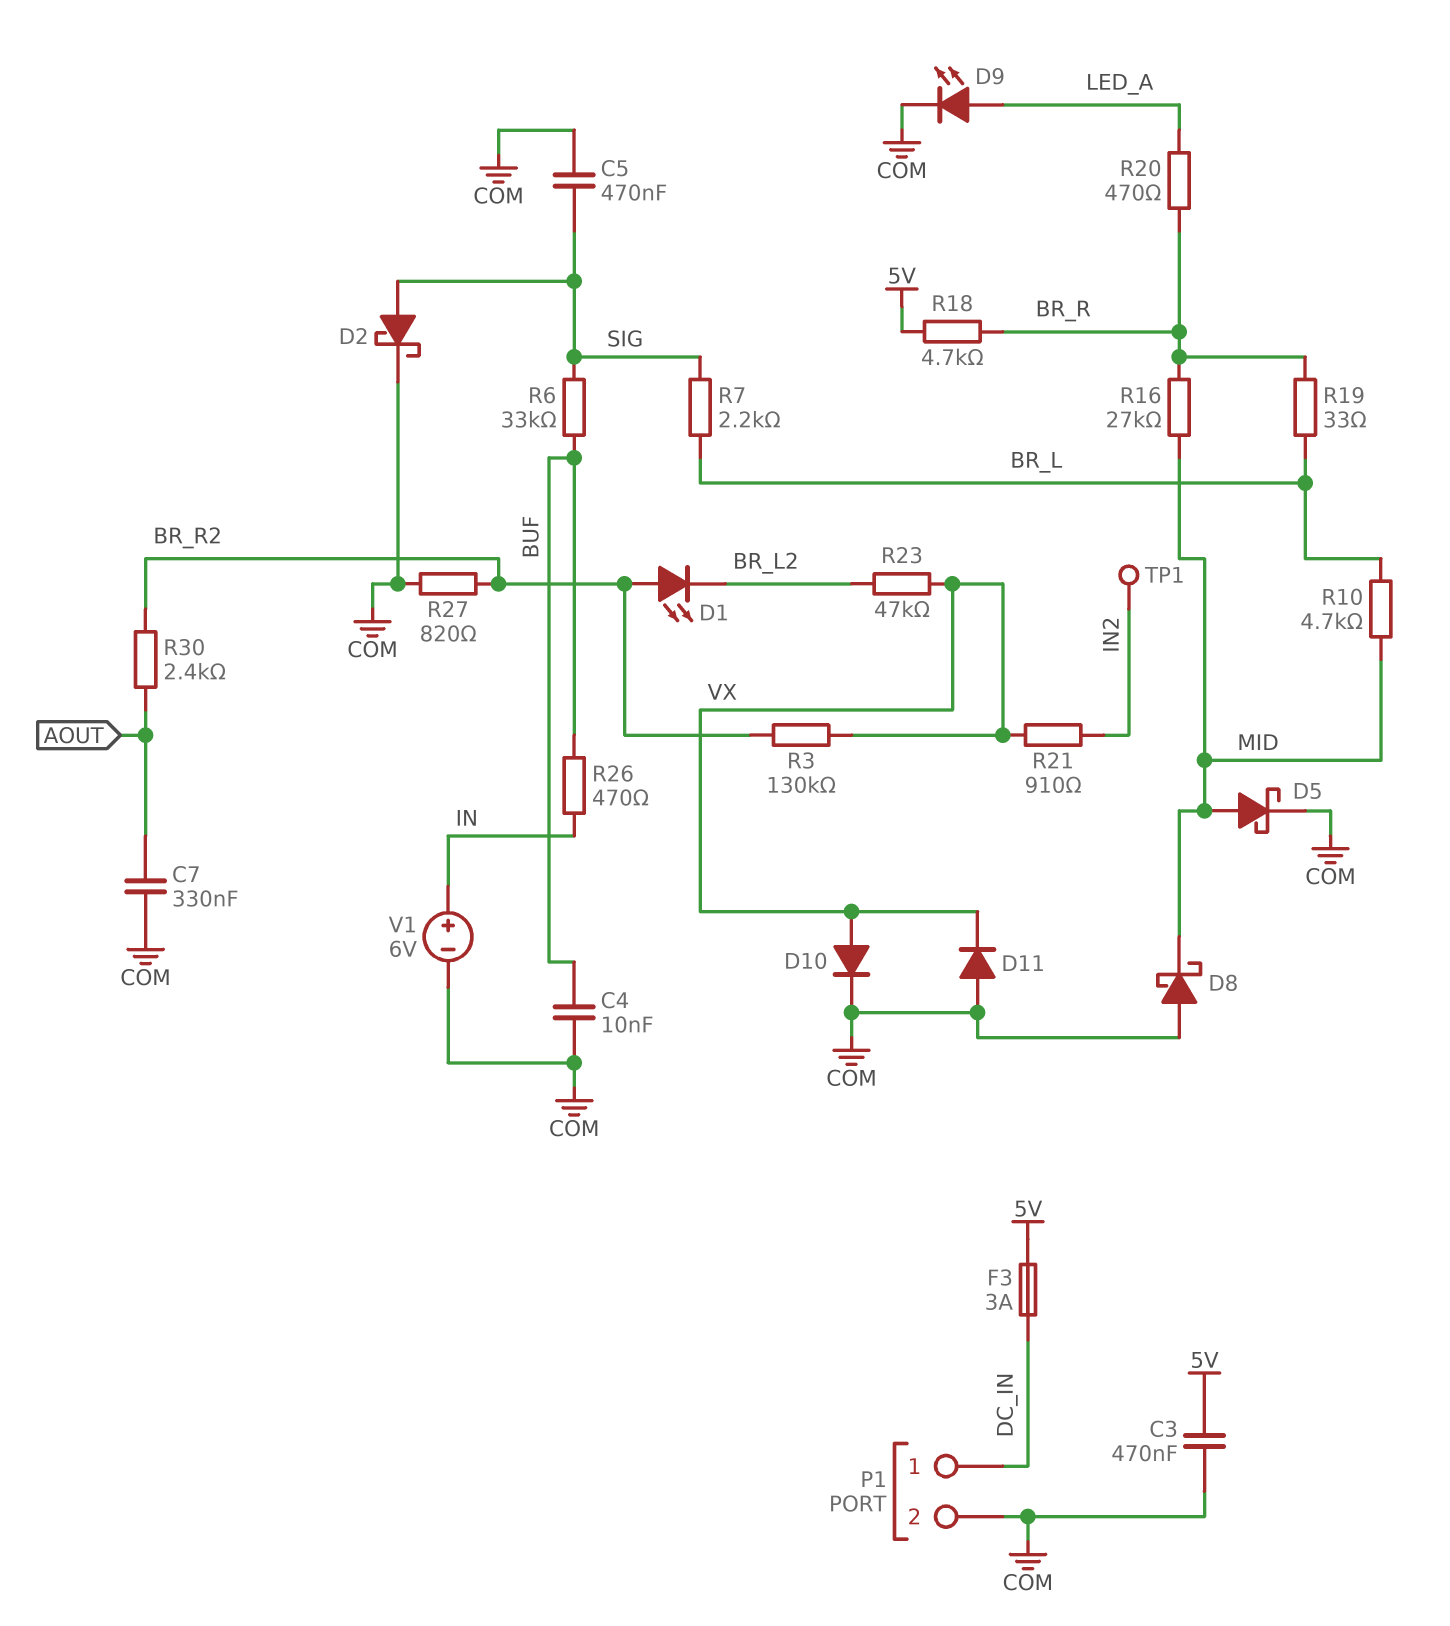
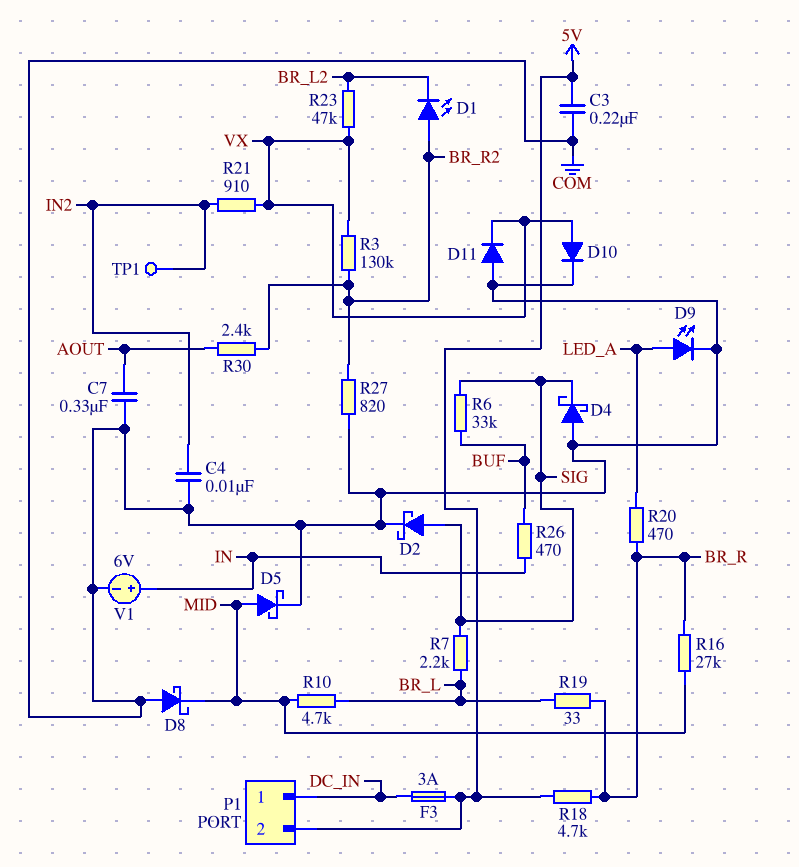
C3: 470nF (5V, COM) -> 220nF (5V, COM)
C4: 10nF (BUF, COM) -> 10nF (COM, IN2)
C5: 470nF (COM, SIG) -> none
D4: none -> schottky (A COM, K SIG)
P1 pin 2: COM -> 5V

